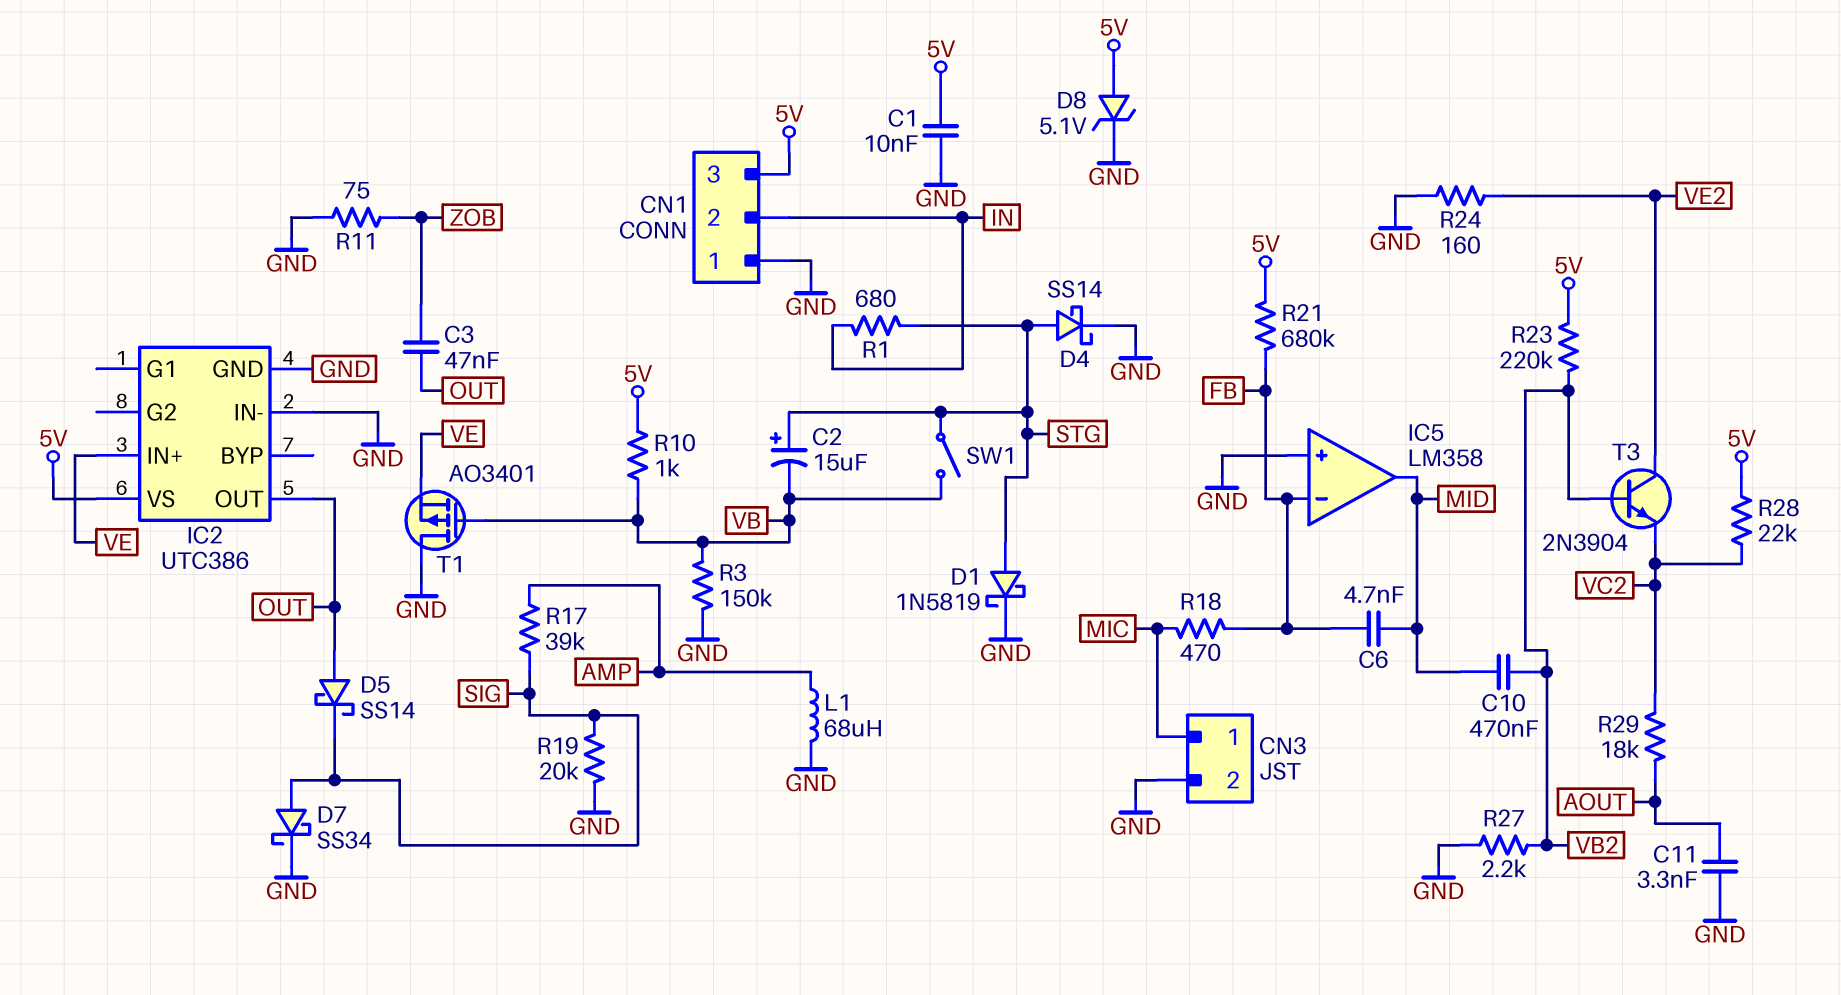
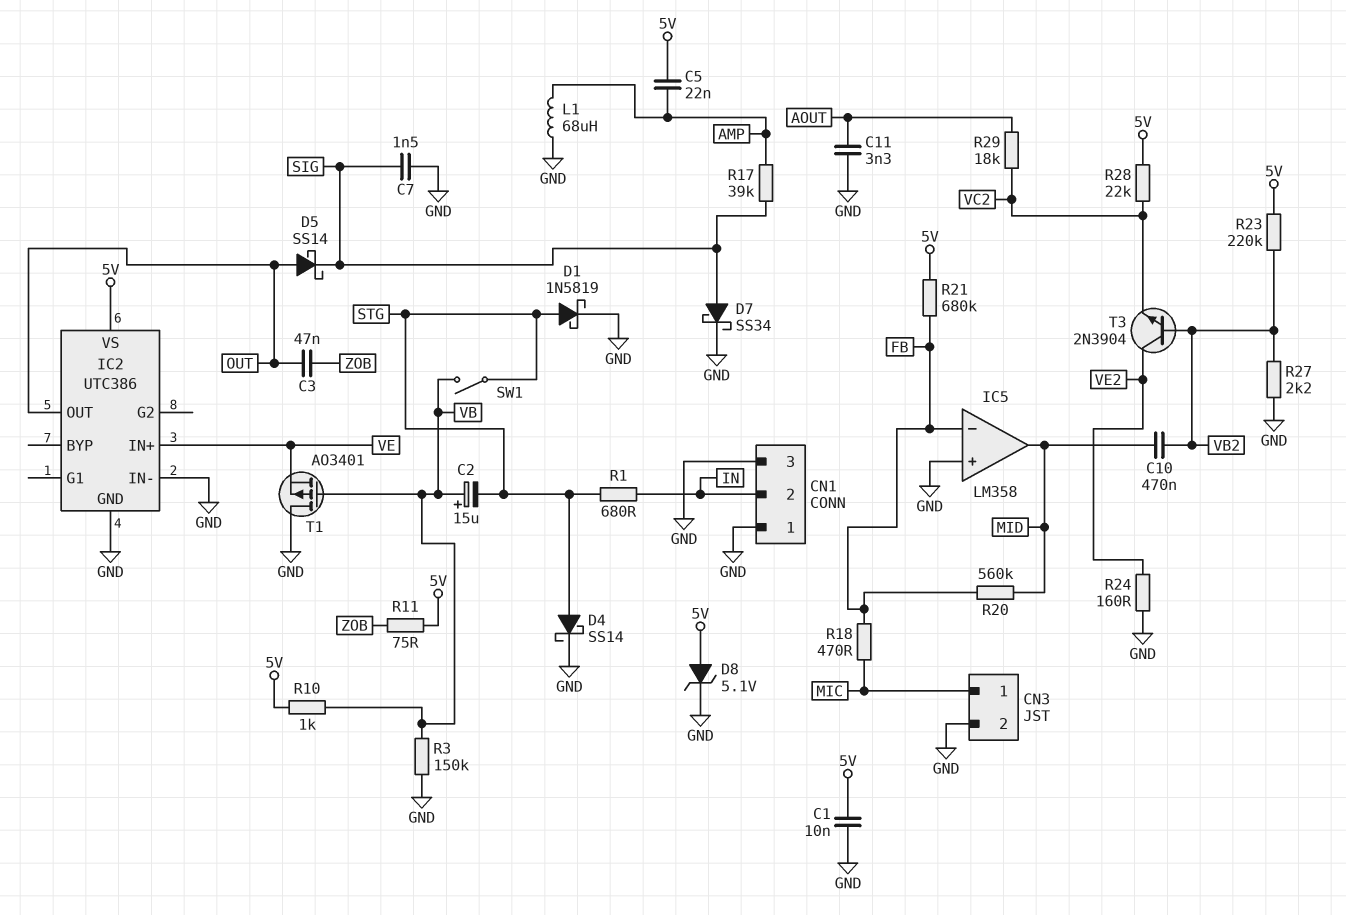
C2: 15uF (plus STG, minus VB) -> 15uF (plus VB, minus STG)
C5: none -> 22nF (5V, AMP)
C6: 4.7nF (FB, MID) -> none
C7: none -> 1.5nF (GND, SIG)
CN1 pin 3: 5V -> GND
R11: 75 (GND, ZOB) -> 75 (5V, ZOB)
R19: 20k (GND, SIG) -> none
R20: none -> 560k (FB, MID)

